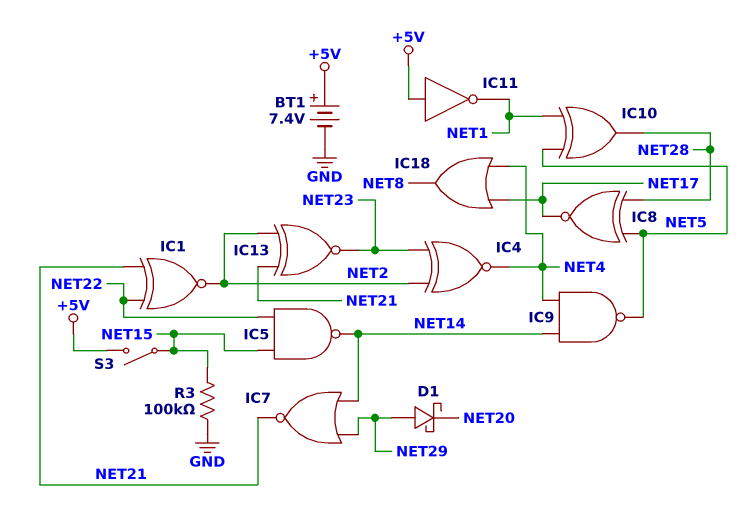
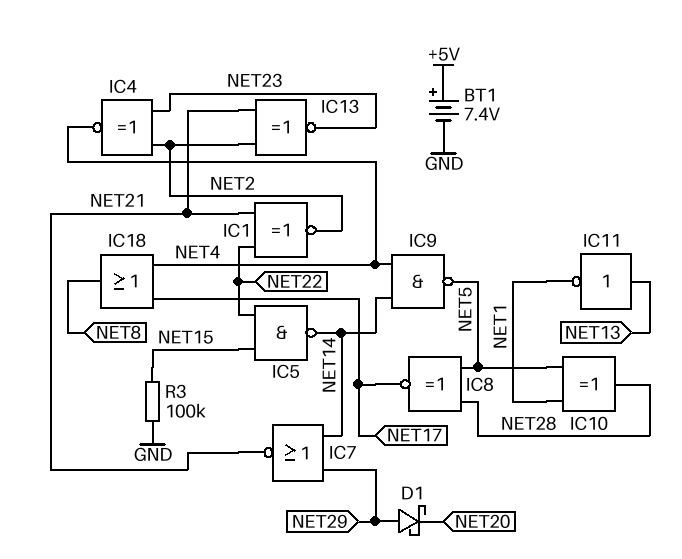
IC11: NOT (in +5V, out NET1) -> NOT (in NET13, out NET1)
S3: switch (+5V, NET15) -> none

